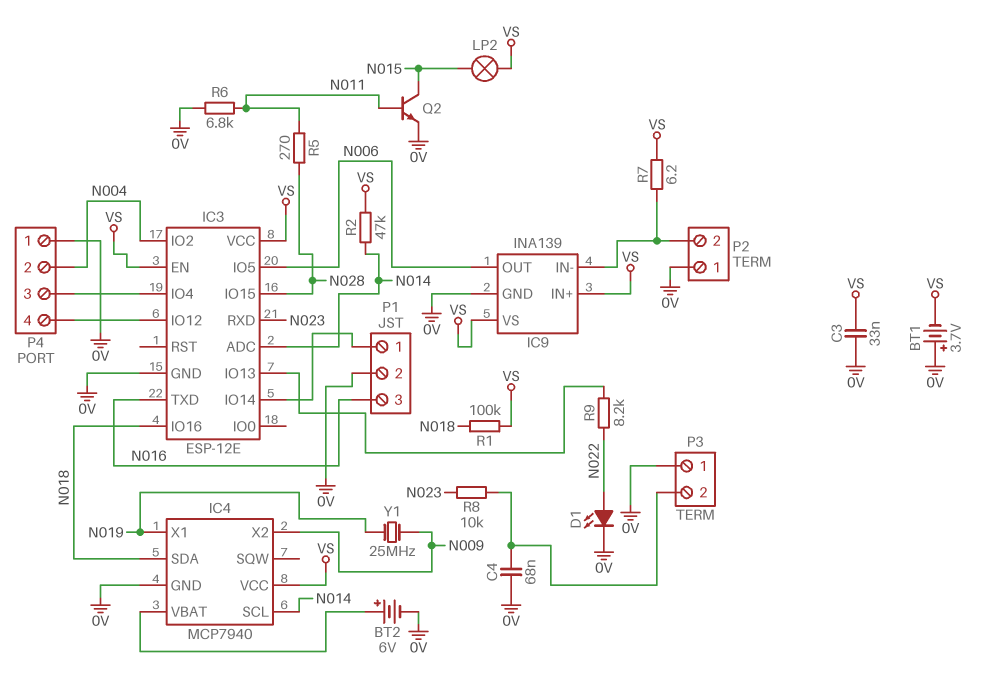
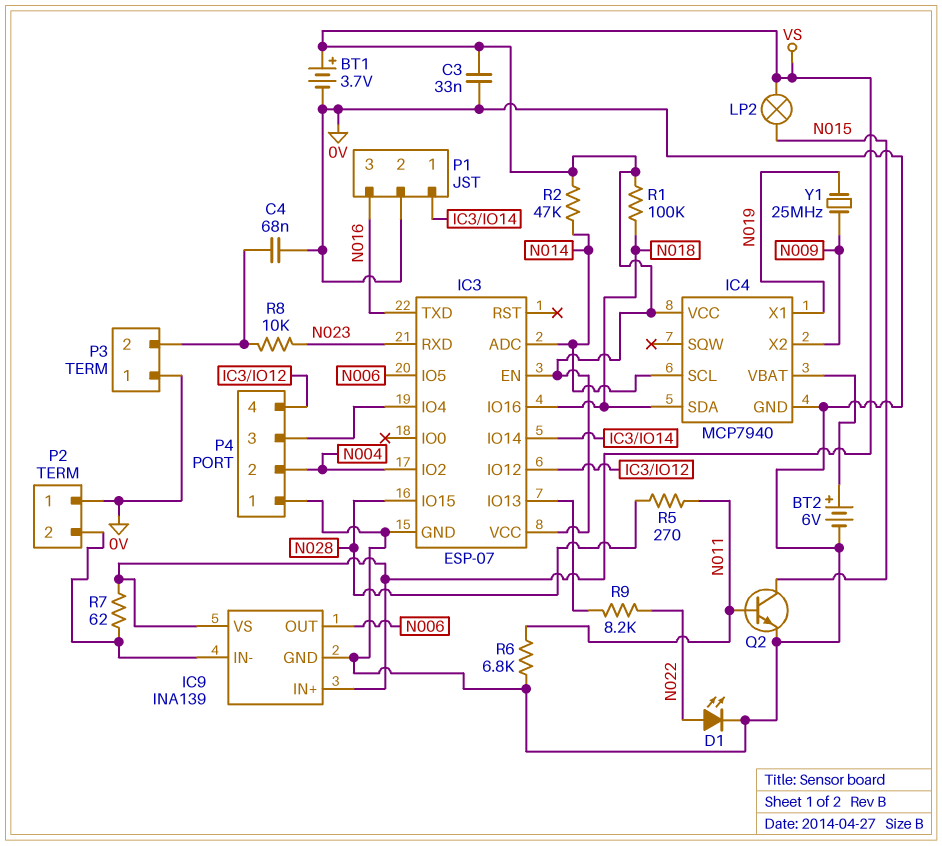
BT1: 3.7V (plus 0V, minus VS) -> 3.7V (plus VS, minus 0V)
IC3: ESP-12E -> ESP-07
R7: 6.2 (IC9/IN-, VS) -> 62 (IC9/IN-, VS)

